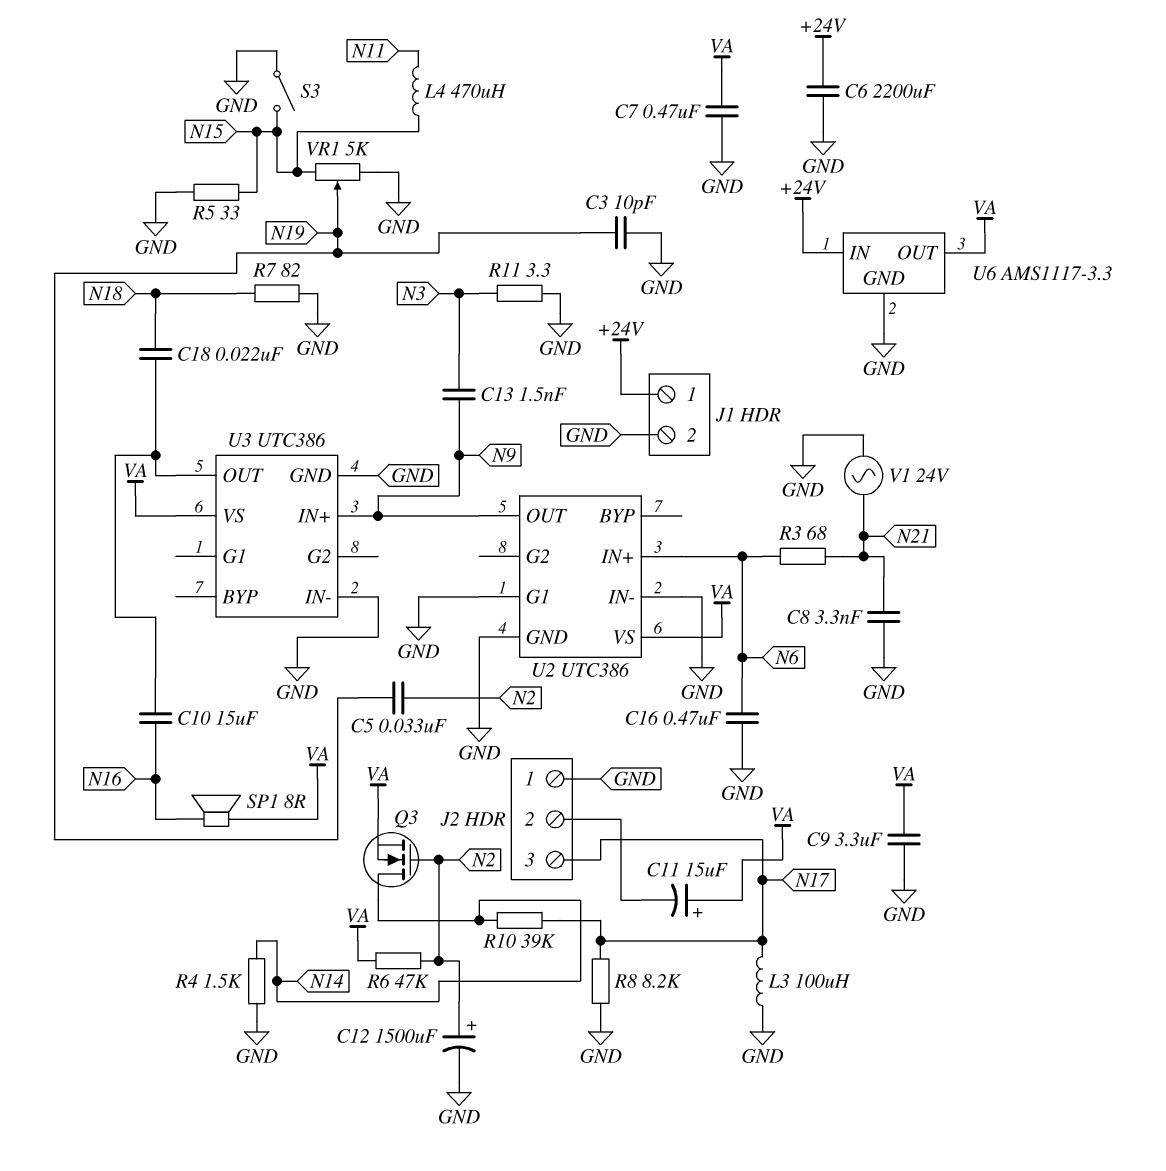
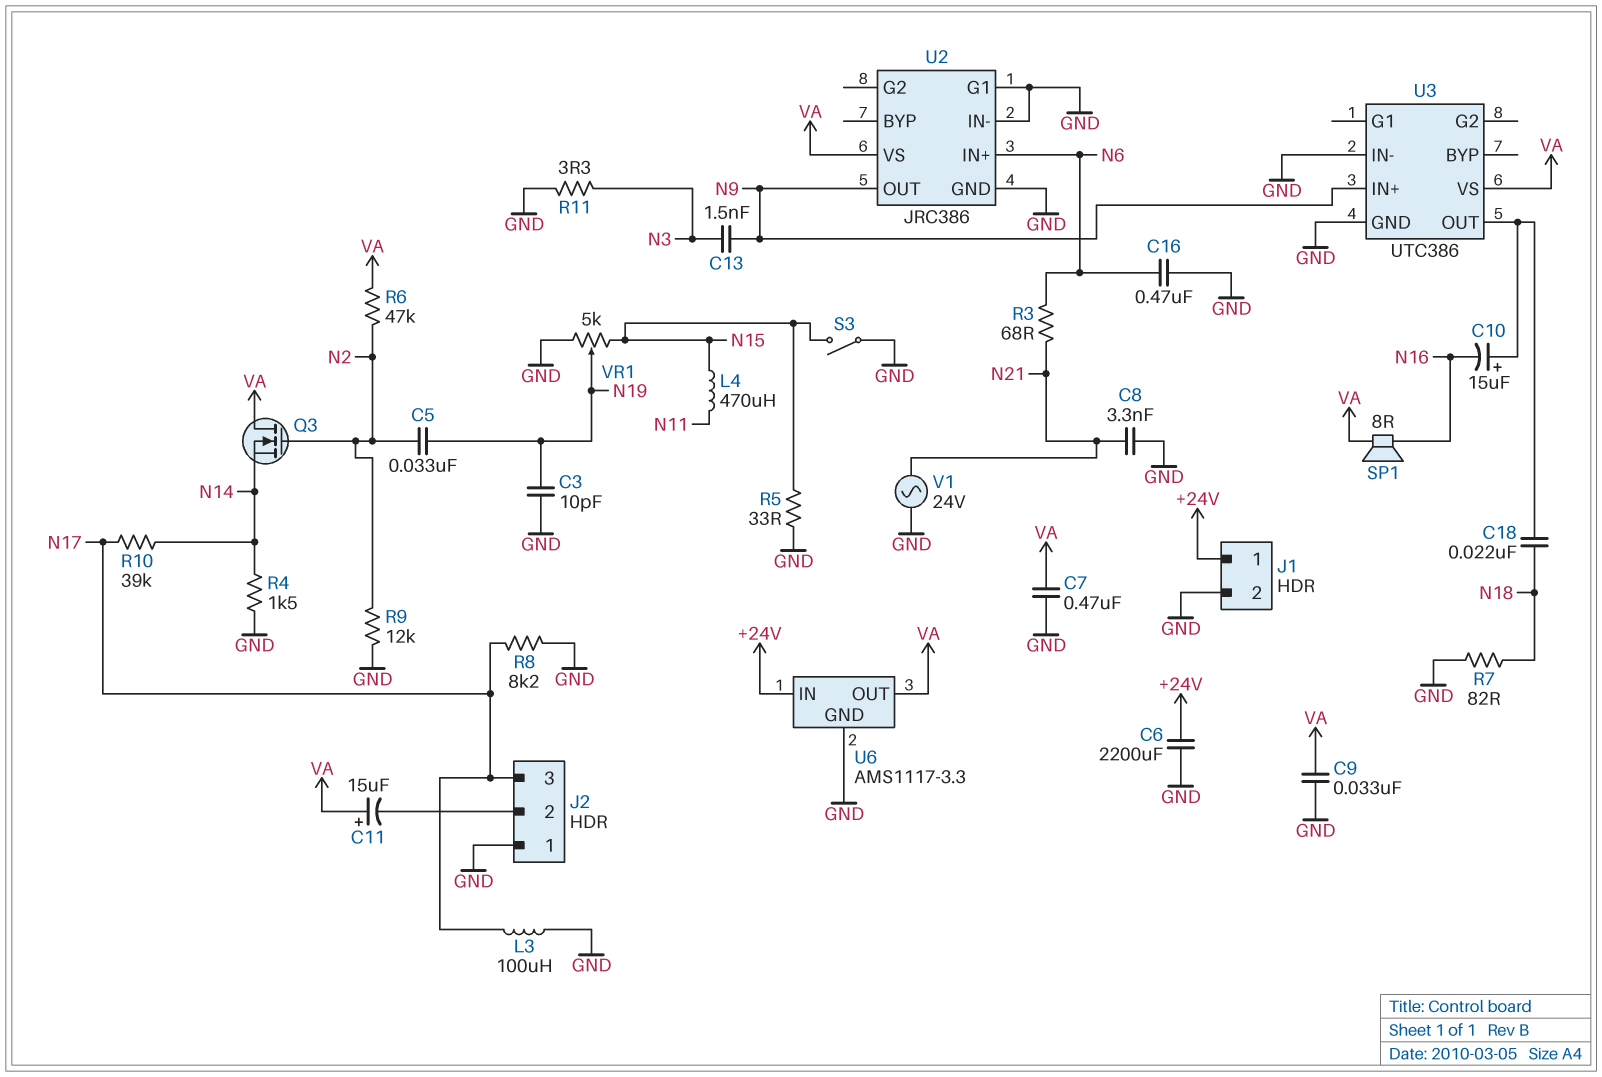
C9: 3.3uF (GND, VA) -> 33nF (GND, VA)
C10: 15uF (N16, U3/OUT) -> 15uF (plus U3/OUT, minus N16)
C12: 1500uF (plus N2, minus GND) -> none
Q3: NMOS (G N2, D N14, S VA) -> NMOS (G N2, D VA, S N14)
R9: none -> 12k (GND, N2)
U2: UTC386 -> JRC386

